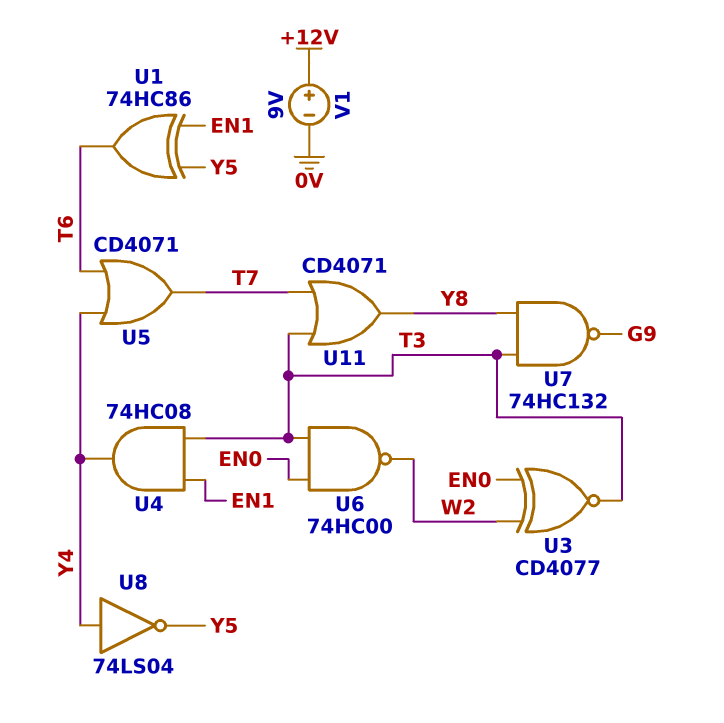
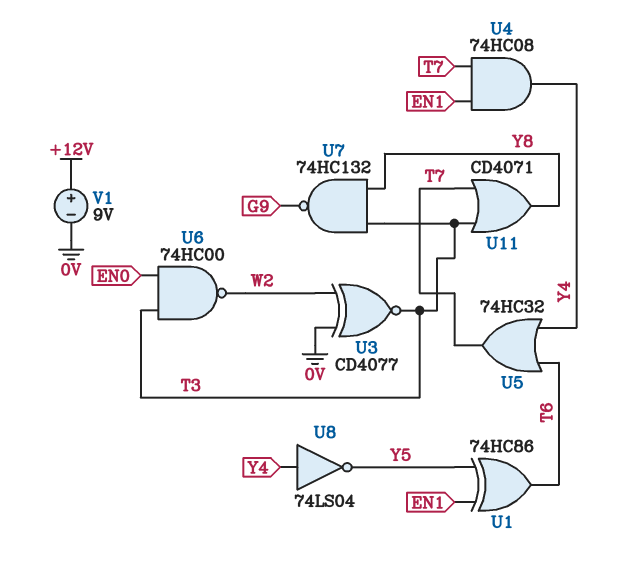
U3: XNOR CD4077 (in EN0, in W2, out T3) -> XNOR CD4077 (in 0V, in W2, out T3)
U4: AND 74HC08 (in EN1, in T3, out Y4) -> AND 74HC08 (in EN1, in T7, out Y4)
U5: OR CD4071 (in T6, in Y4, out T7) -> OR 74HC32 (in T6, in Y4, out T7)

